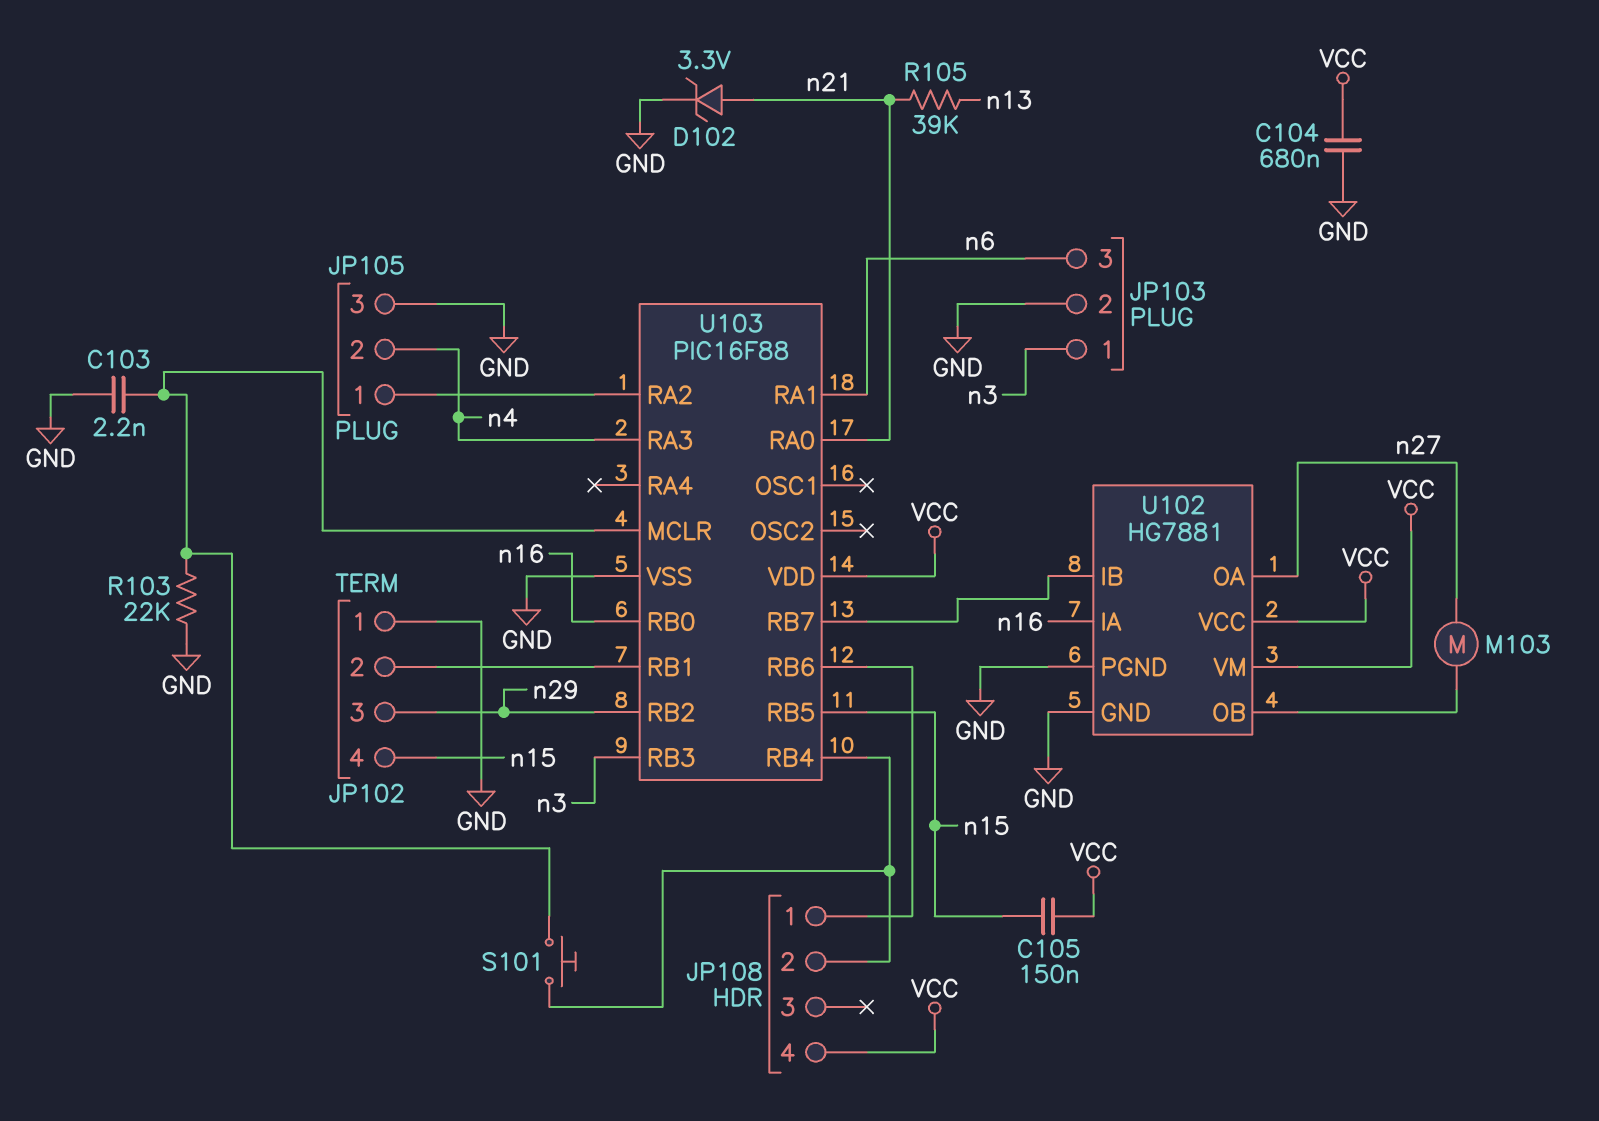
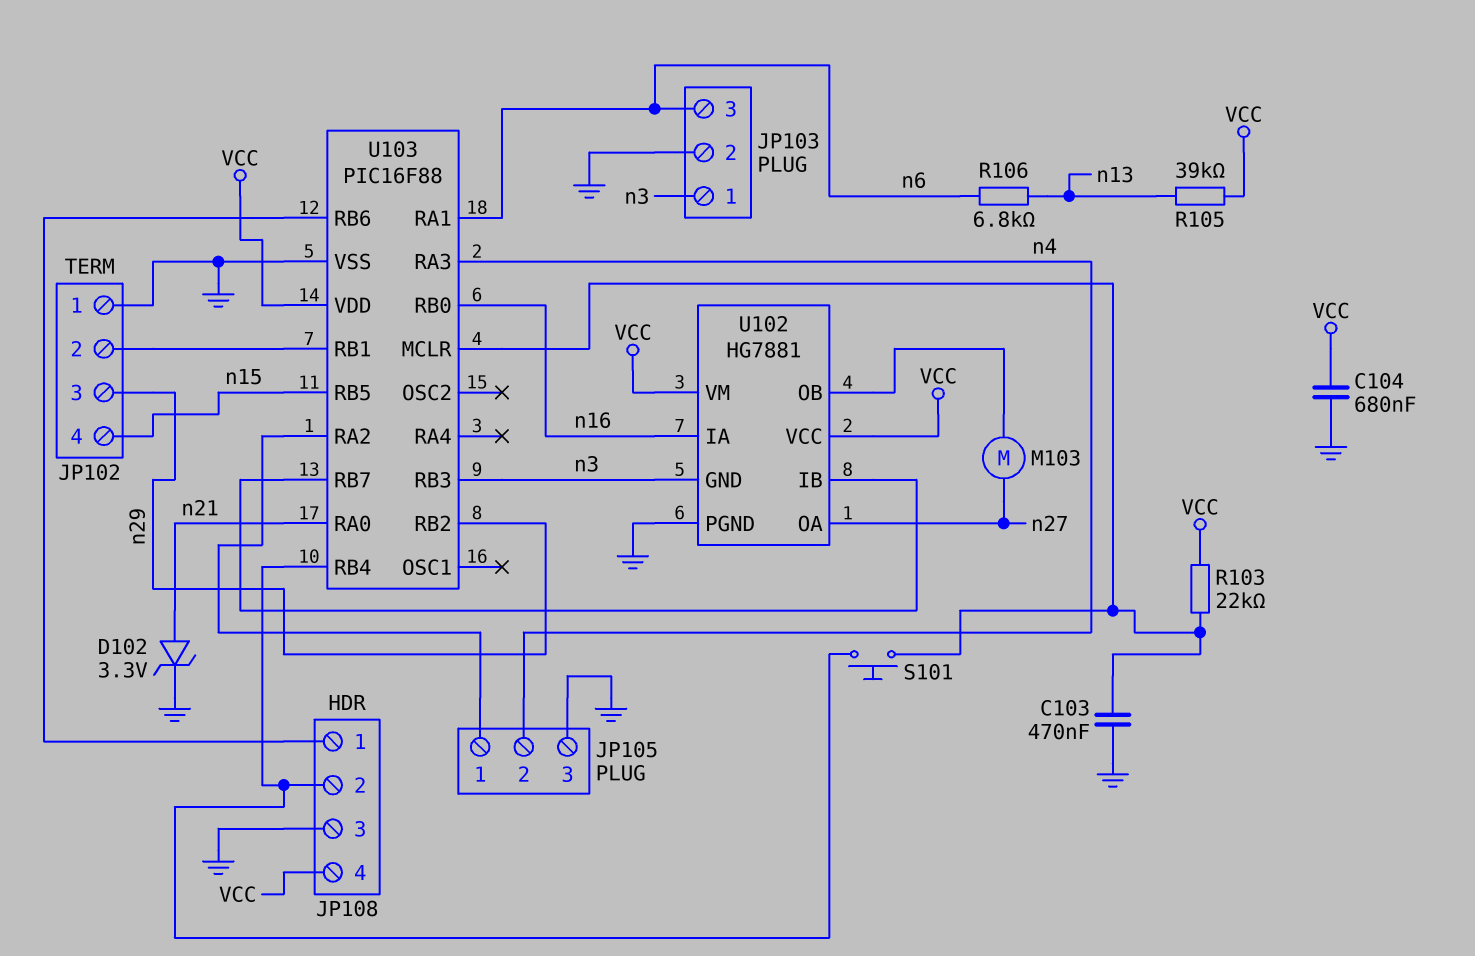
C103: 2.2nF (GND, U103/MCLR) -> 470nF (GND, U103/MCLR)
C105: 150nF (VCC, n15) -> none
JP108 pin 3: none -> GND
R103: 22k (GND, U103/MCLR) -> 22k (U103/MCLR, VCC)
R105: 39k (n13, n21) -> 39k (VCC, n13)
R106: none -> 6.8k (n6, n13)
U102 pin GND: GND -> n3

